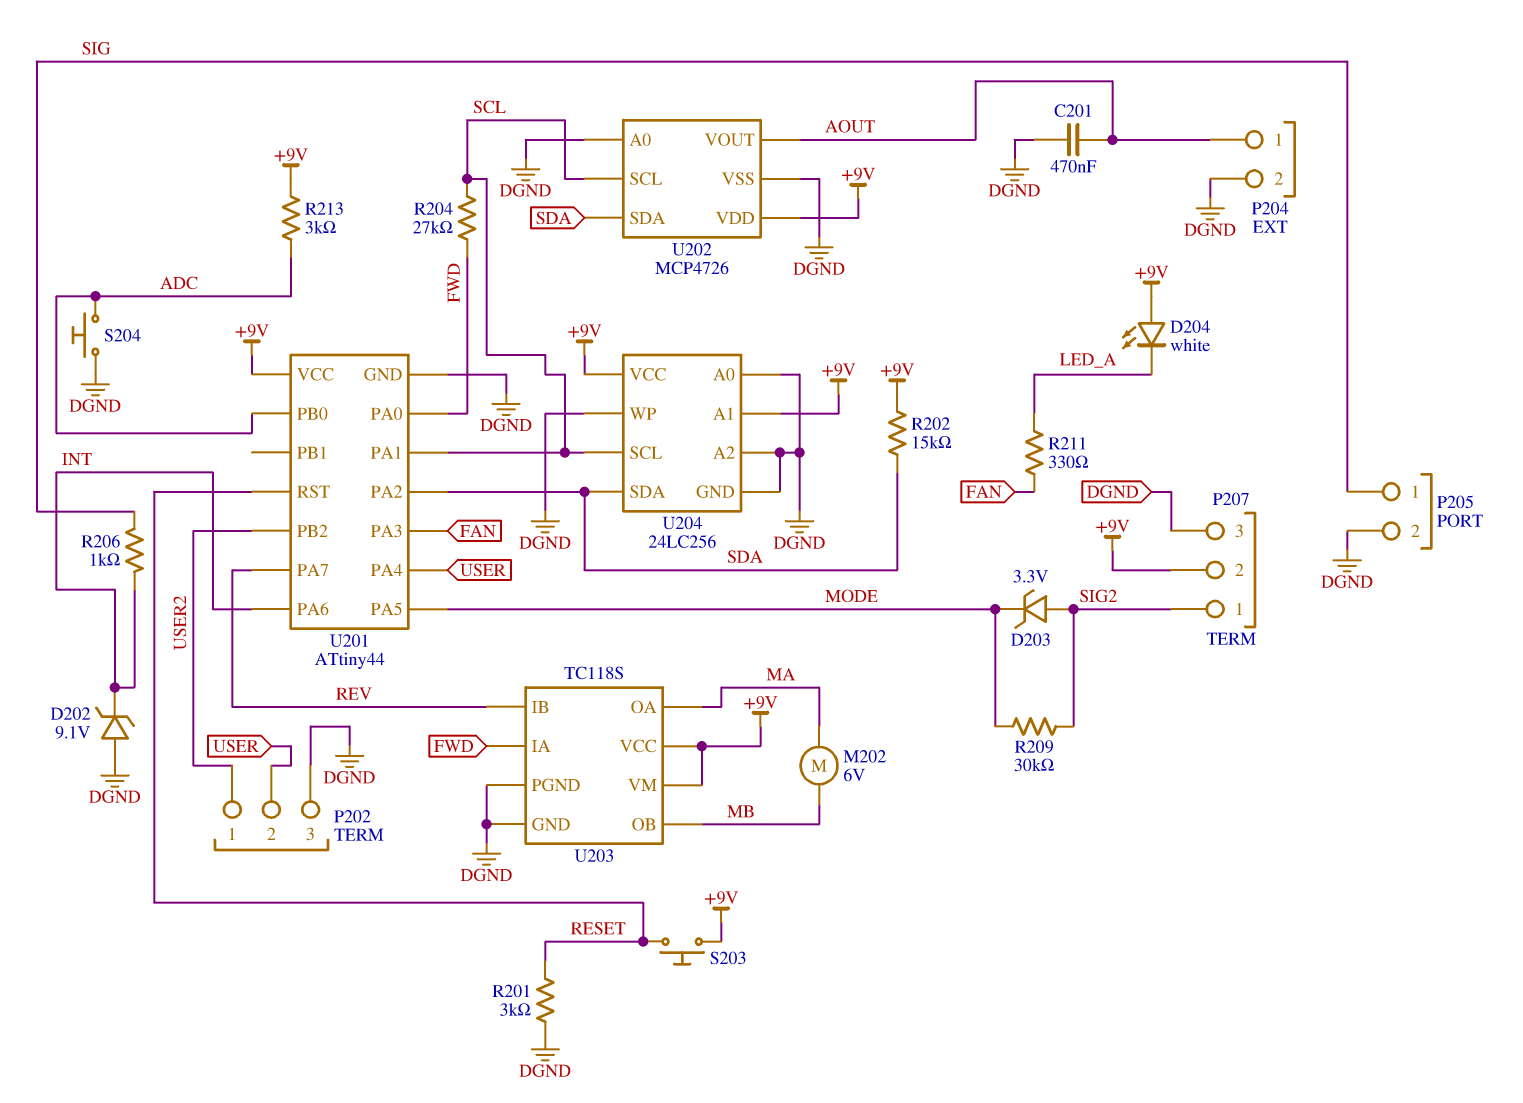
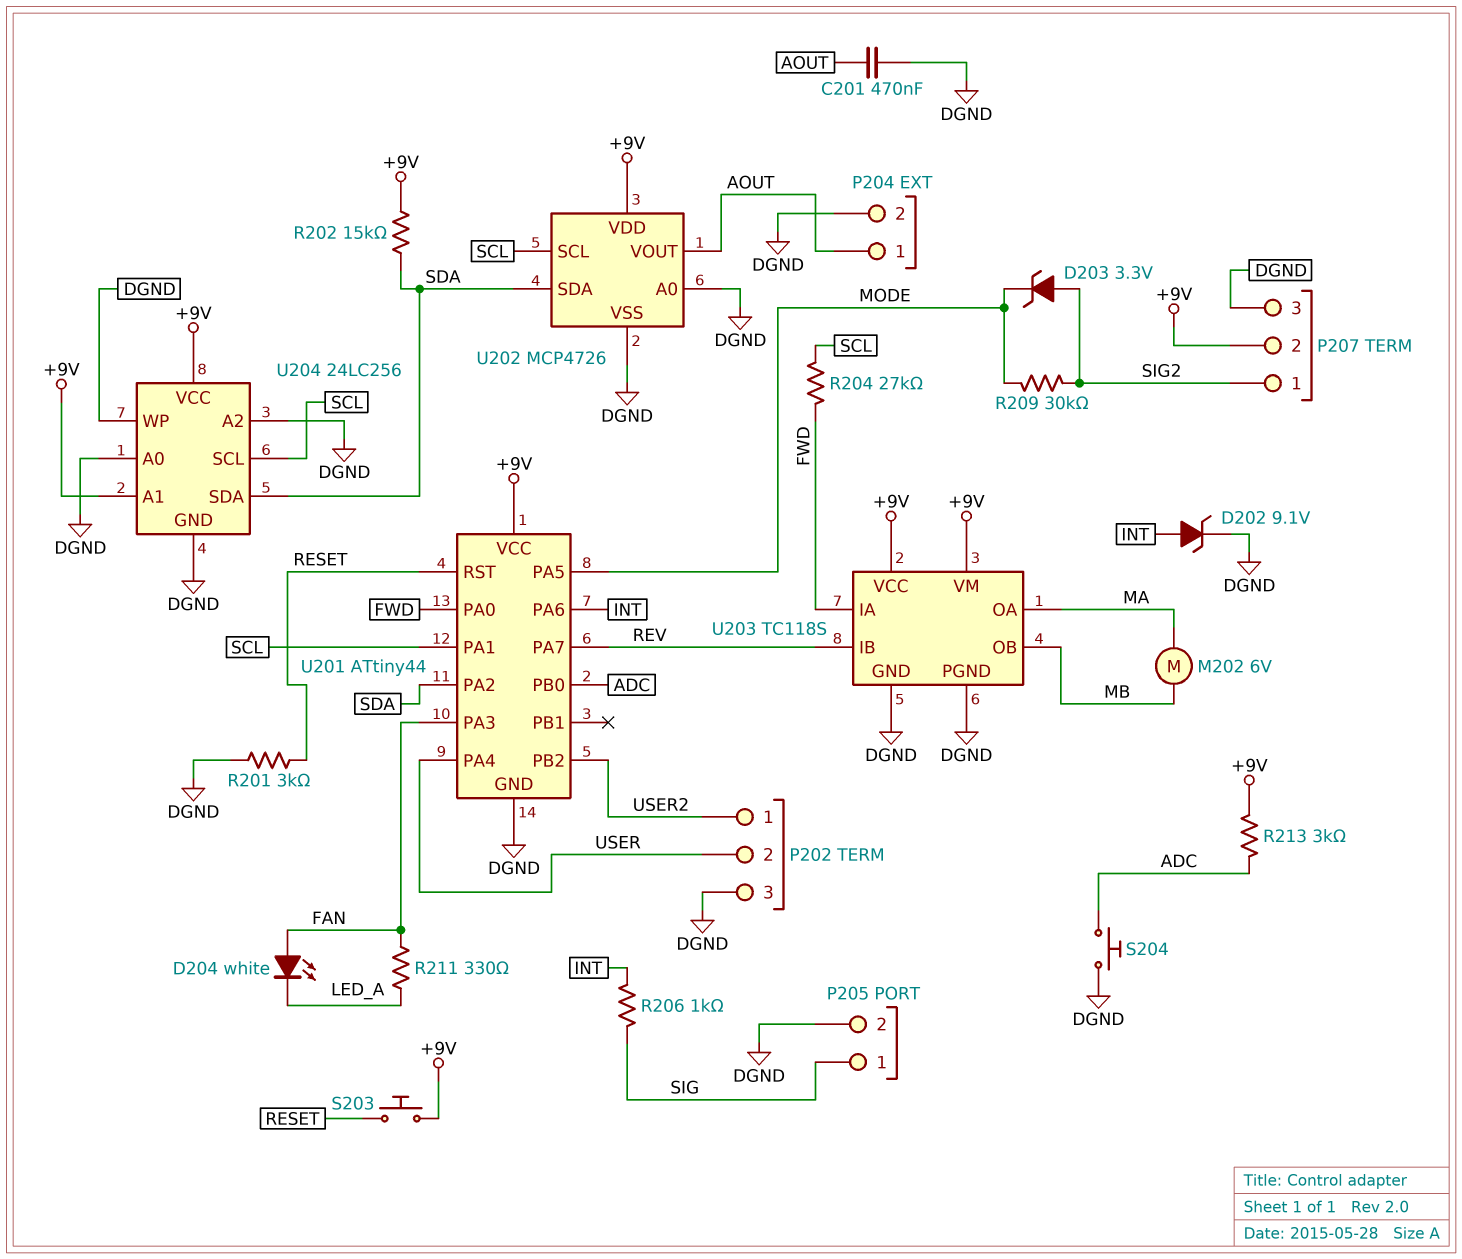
D202: zener 9.1V (A DGND, K INT) -> zener 9.1V (A INT, K DGND)
D204: LED white (A +9V, K LED_A) -> LED white (A FAN, K LED_A)

